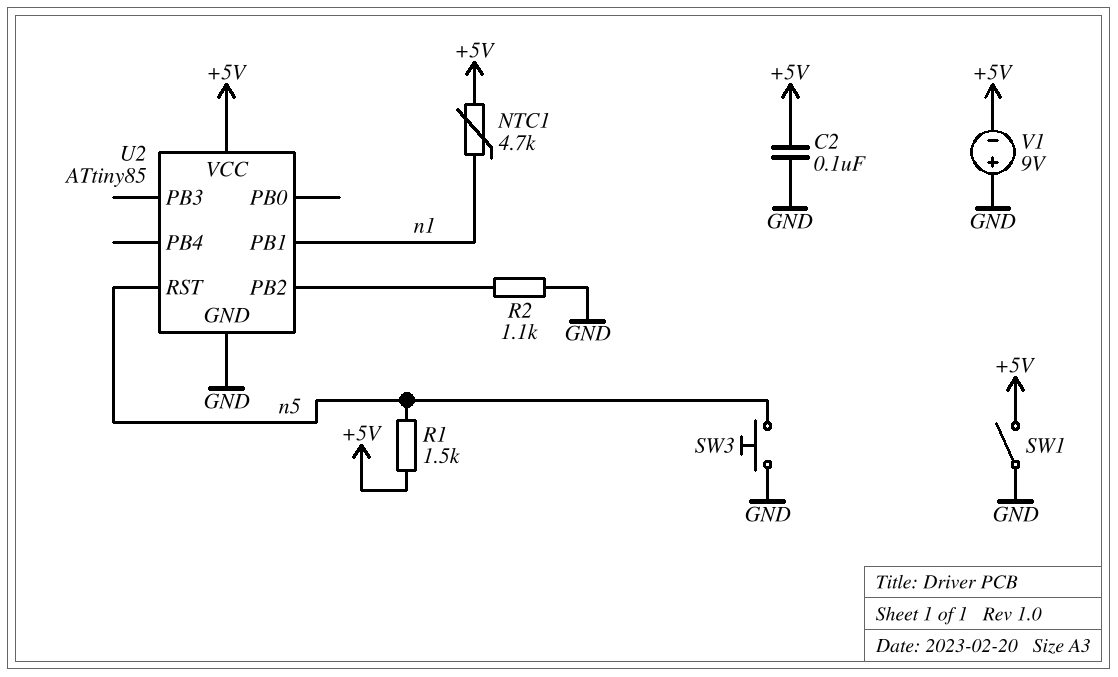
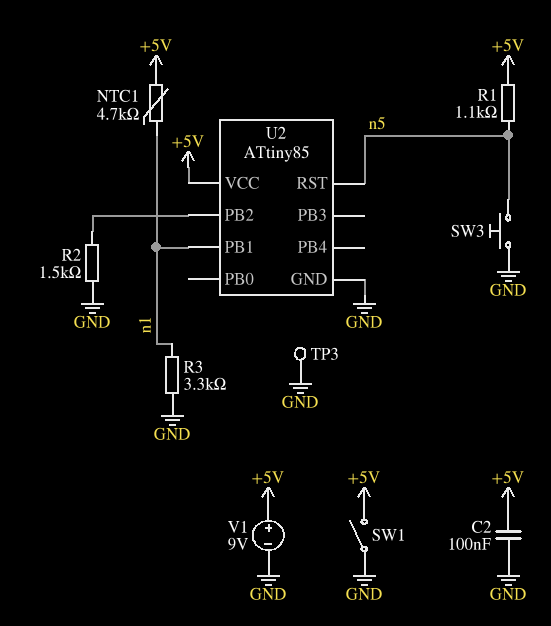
R1: 1.5k (+5V, n5) -> 1.1k (+5V, n5)
R2: 1.1k (GND, U2/PB2) -> 1.5k (GND, U2/PB2)
R3: none -> 3.3k (GND, n1)
TP3: none -> test point (GND)
V1: 9V (plus GND, minus +5V) -> 9V (plus +5V, minus GND)

